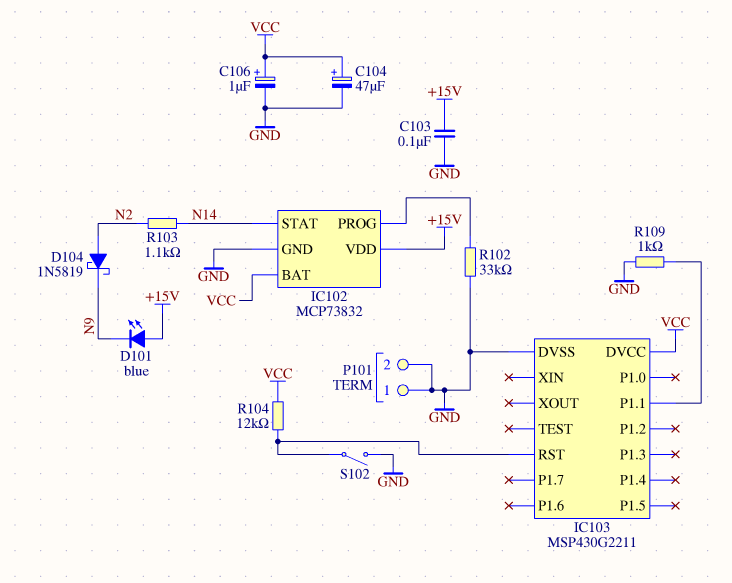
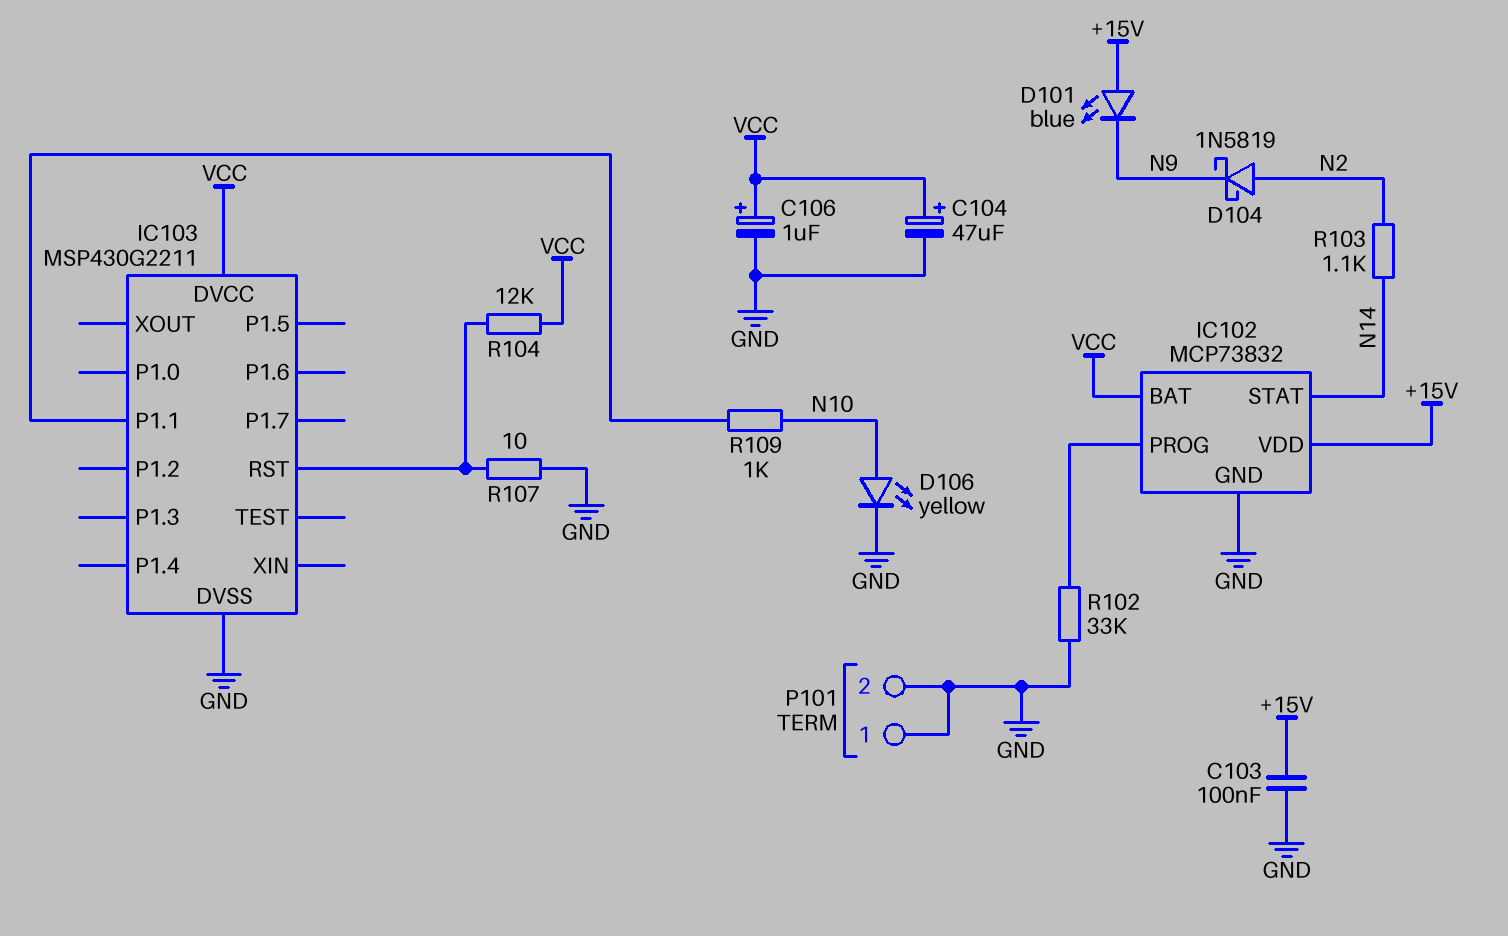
D106: none -> LED yellow (A N10, K GND)
R107: none -> 10 (GND, IC103/RST)
R109: 1k (GND, IC103/P1.1) -> 1k (IC103/P1.1, N10)
S102: switch (GND, IC103/RST) -> none

